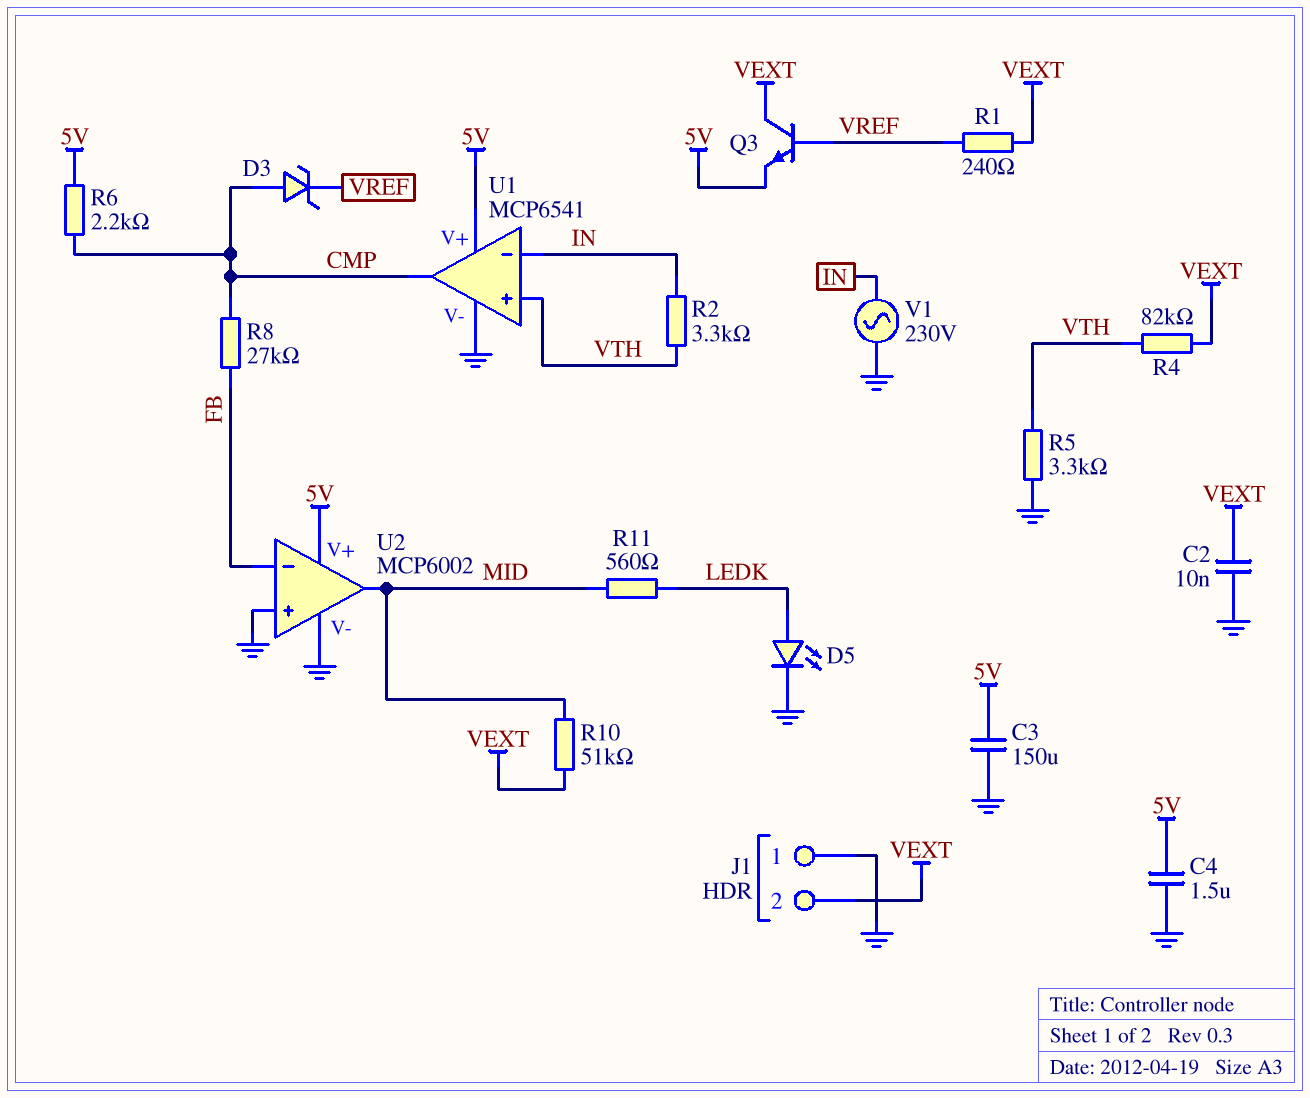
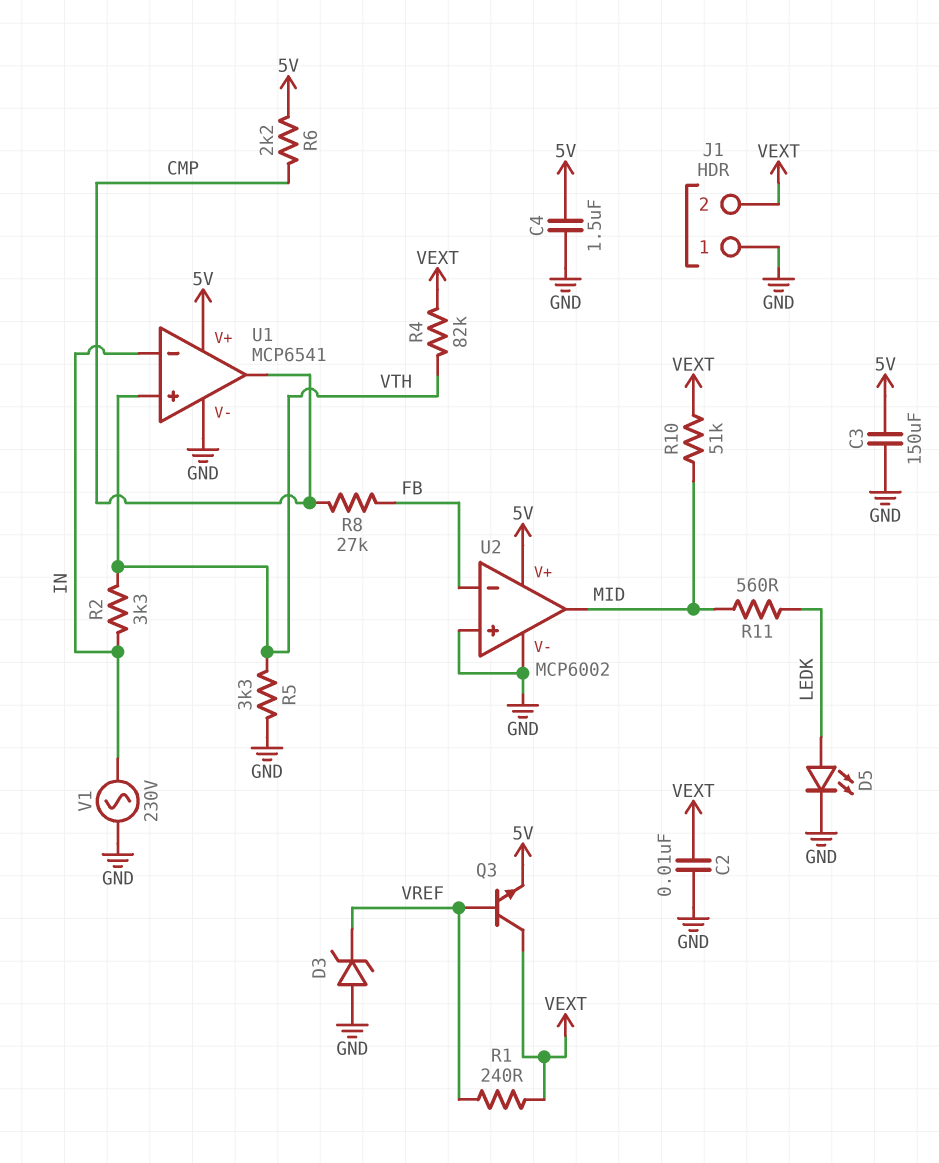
D3: zener (A CMP, K VREF) -> zener (A GND, K VREF)

